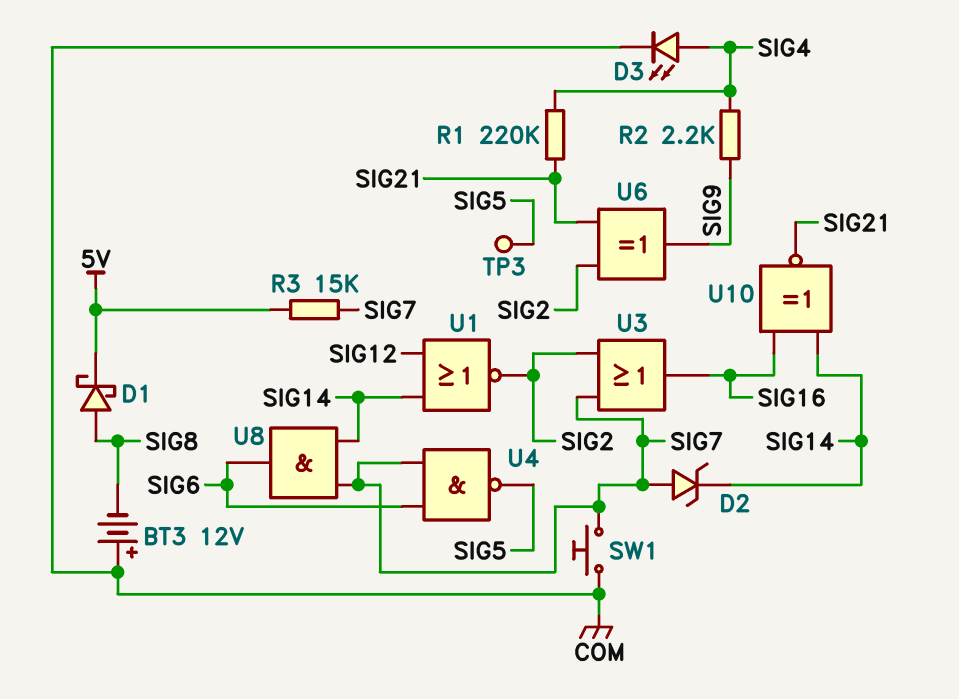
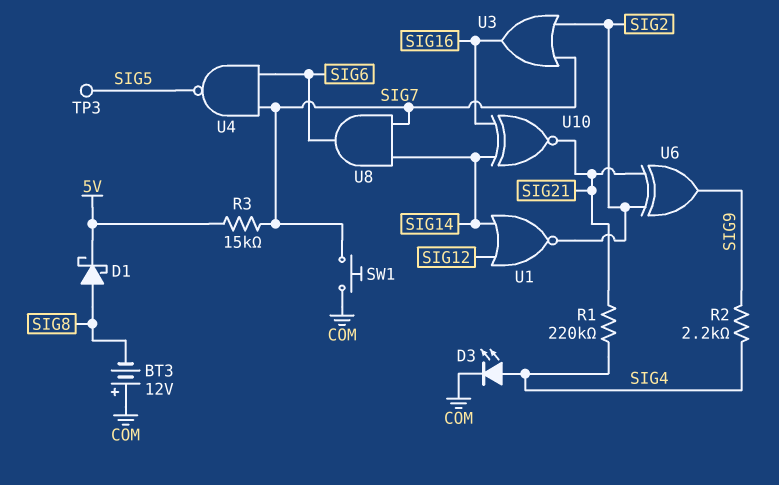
D2: zener (A SIG7, K SIG14) -> none

